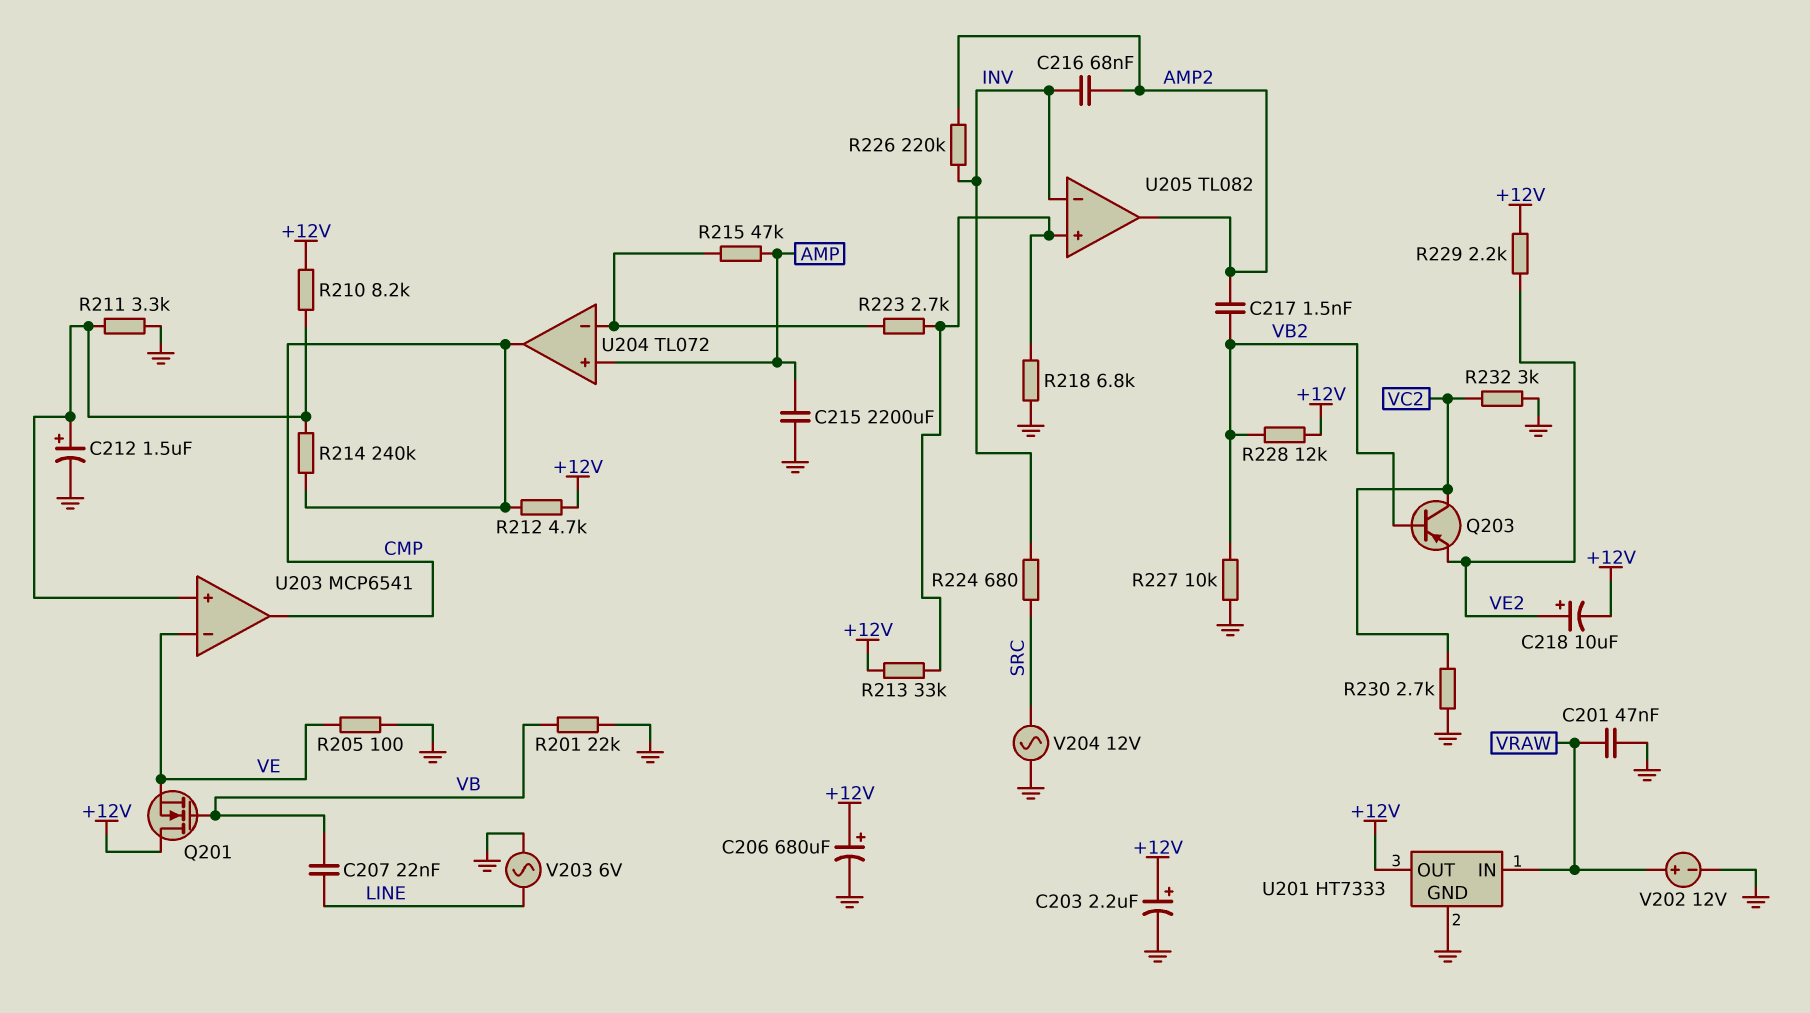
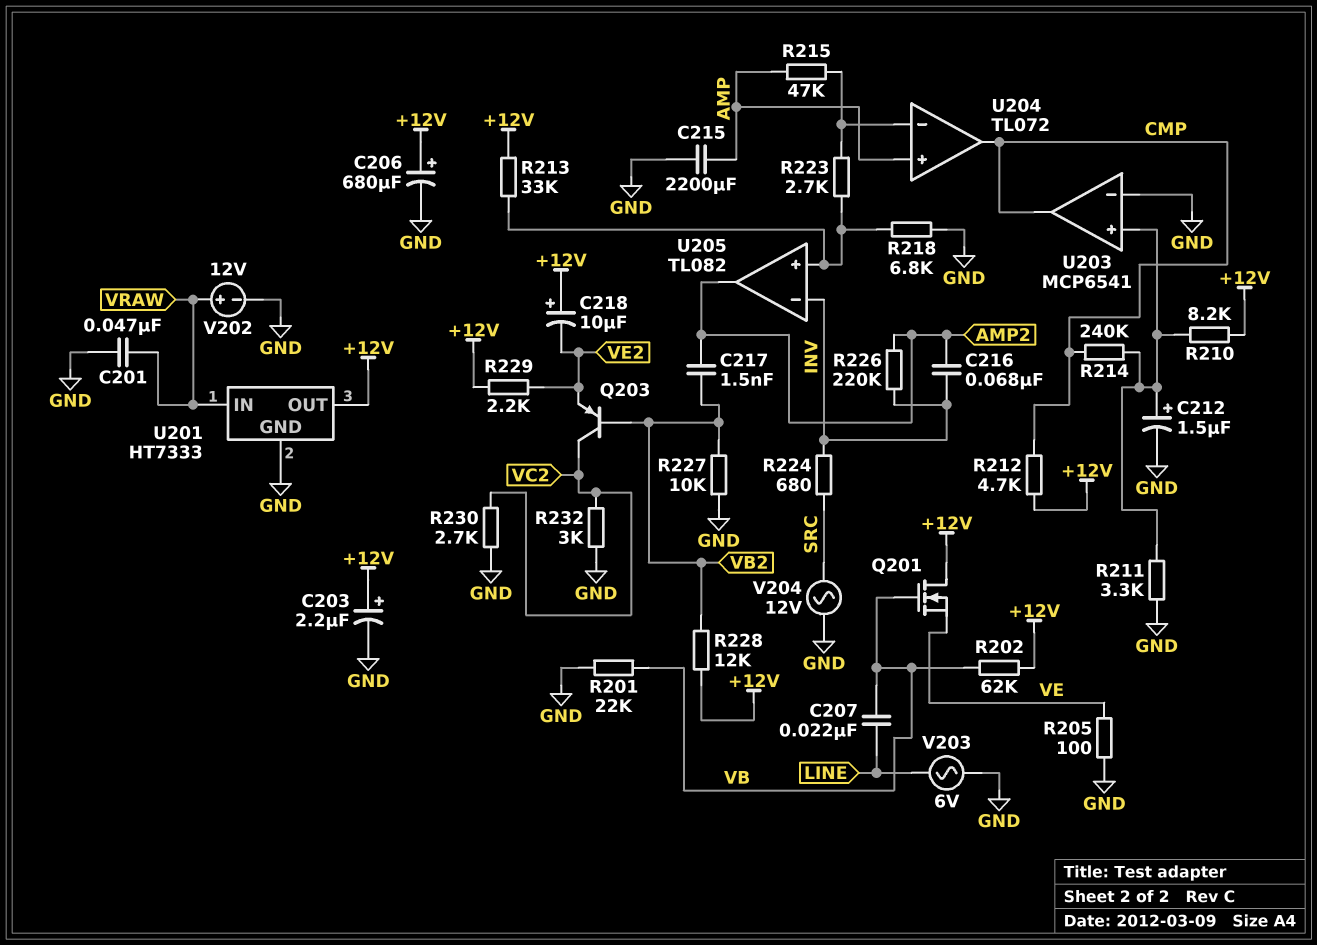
C218: 10uF (plus VE2, minus +12V) -> 10uF (plus +12V, minus VE2)
R202: none -> 62k (+12V, VB)
U203 pin in-: VE -> GND

